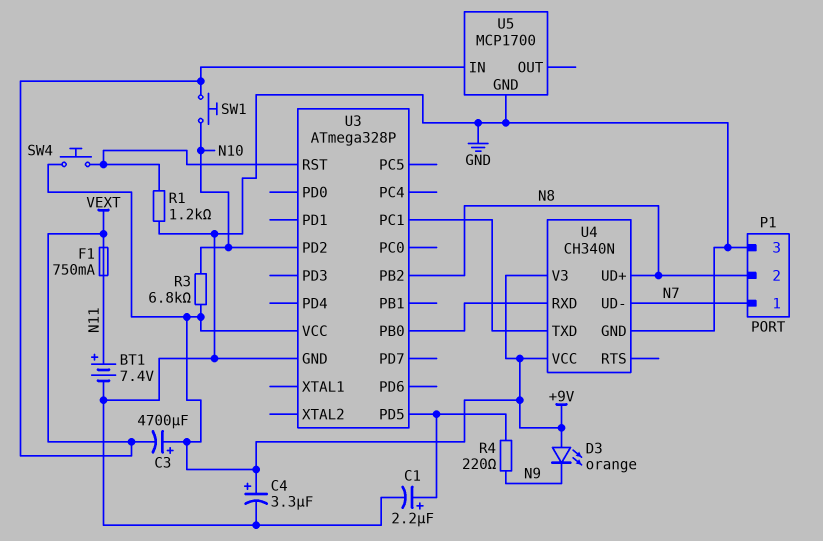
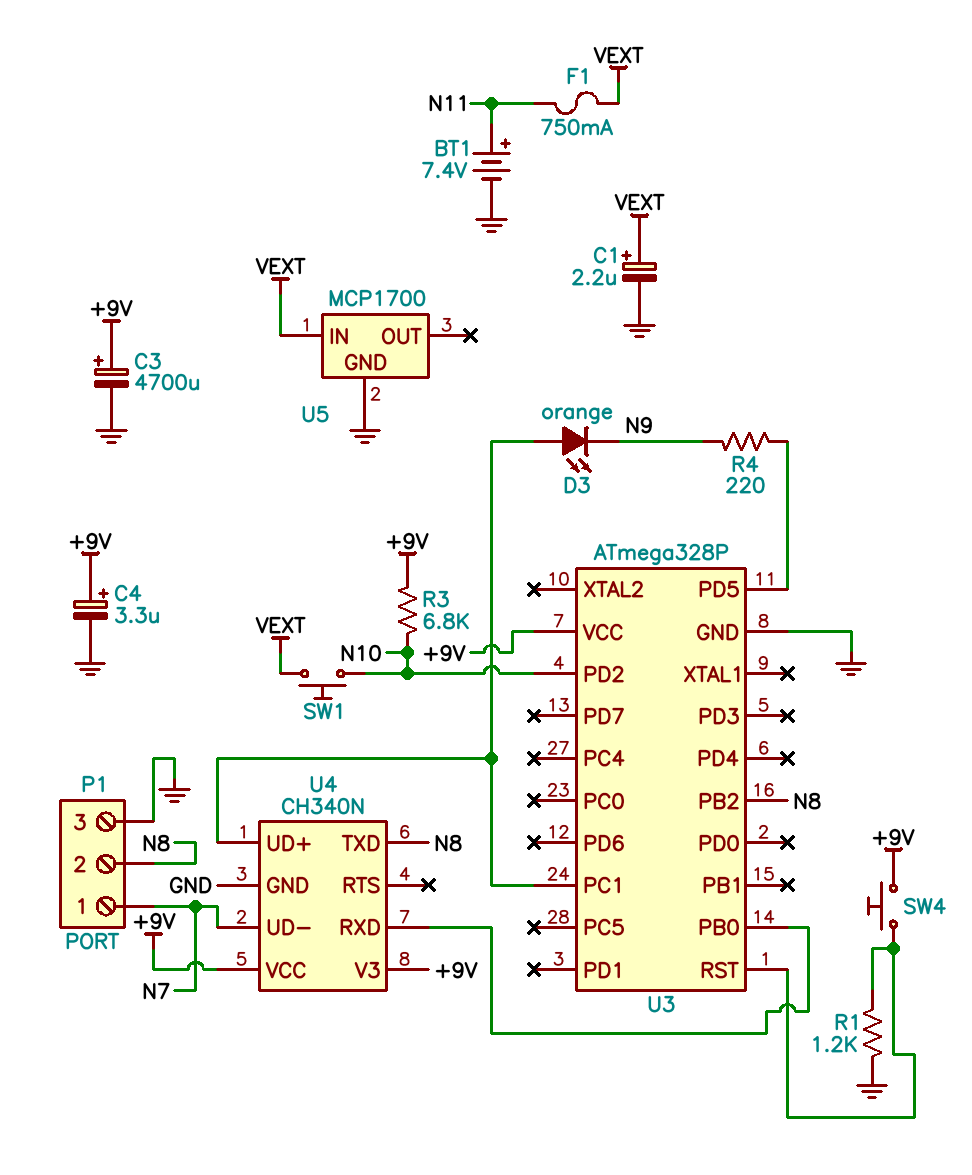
C1: 2.2uF (plus U3/PD5, minus GND) -> 2.2uF (plus VEXT, minus GND)
C3: 4700uF (plus +9V, minus VEXT) -> 4700uF (plus +9V, minus GND)
D3: LED orange (A +9V, K N9) -> LED orange (A U3/PC1, K N9)
U4 pin TXD: U3/PC1 -> N8
U4 pin UD+: N8 -> U3/PC1

